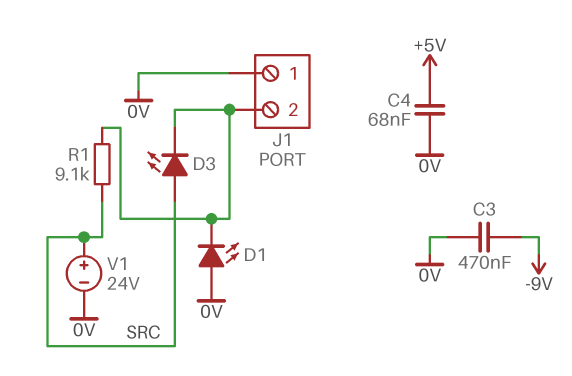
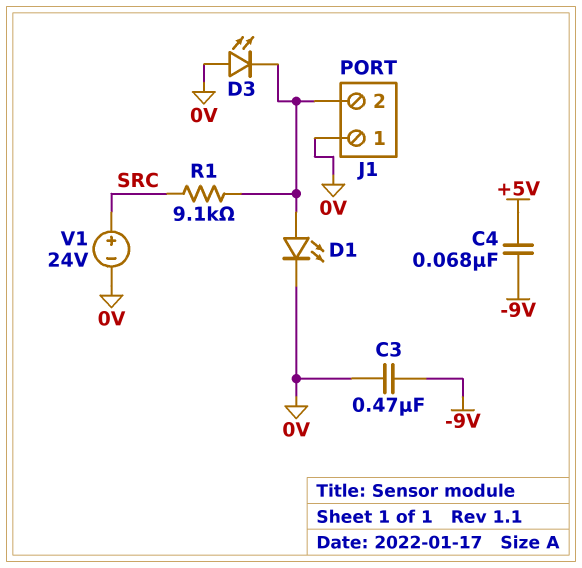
C4: 68nF (+5V, 0V) -> 68nF (+5V, -9V)
D1: LED (A 0V, K J1/2) -> LED (A J1/2, K 0V)
D3: LED (A SRC, K J1/2) -> LED (A 0V, K J1/2)

